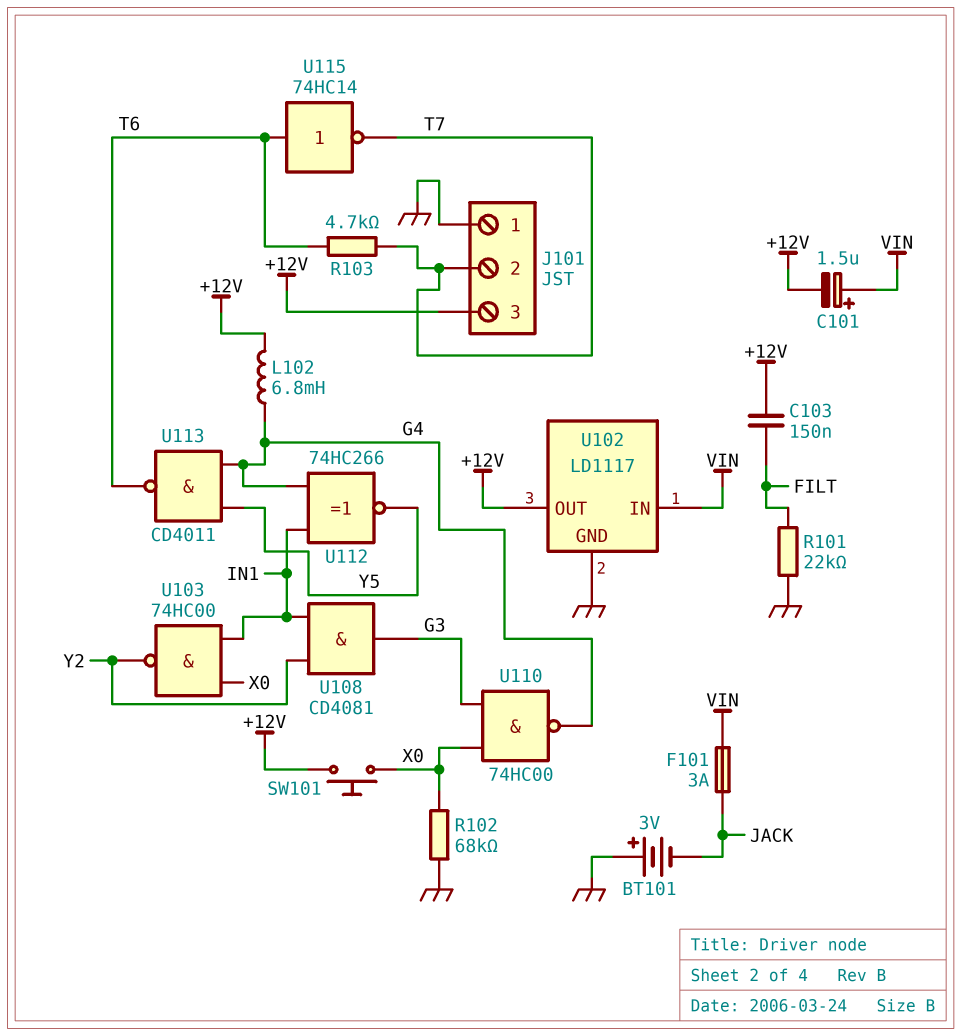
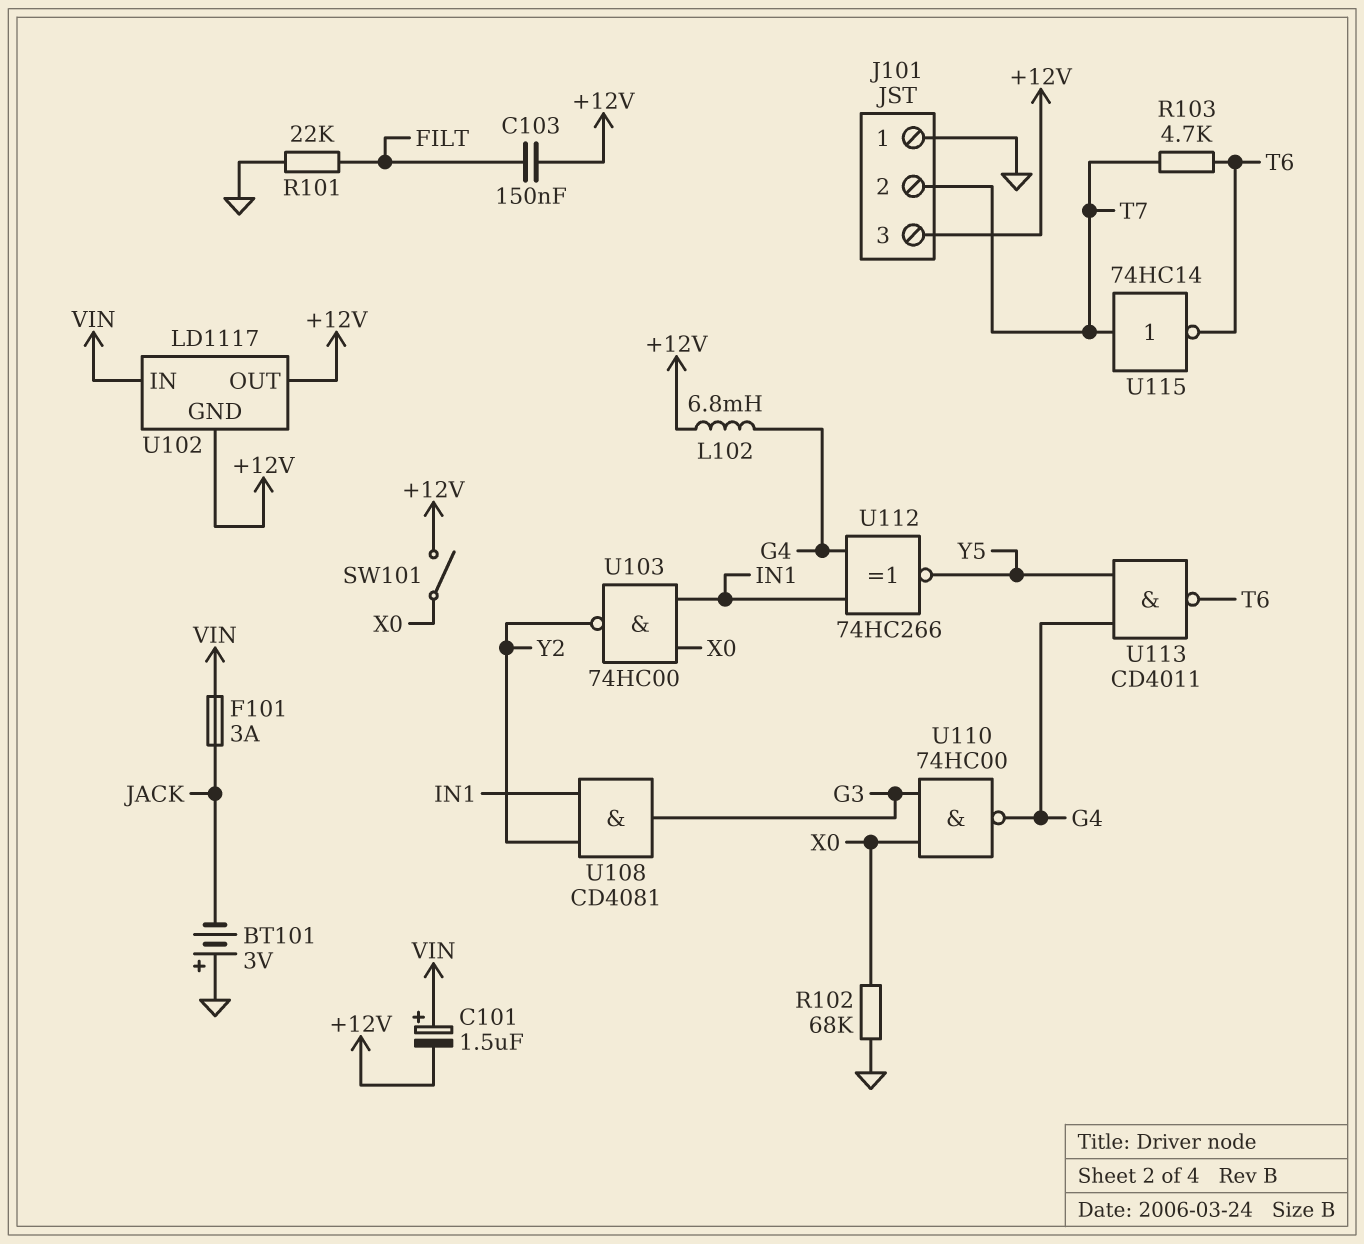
SW101: button (+12V, X0) -> switch (+12V, X0)
U102 pin GND: GND -> +12V
U115: NOT 74HC14 (in T6, out T7) -> NOT 74HC14 (in T7, out T6)

